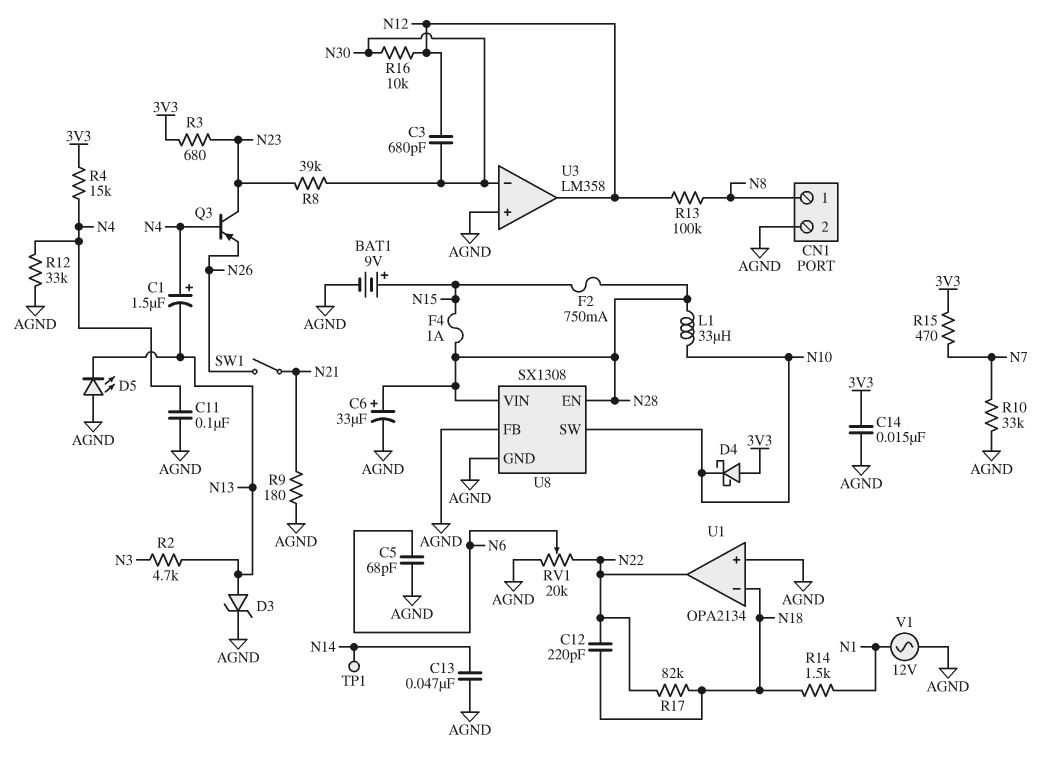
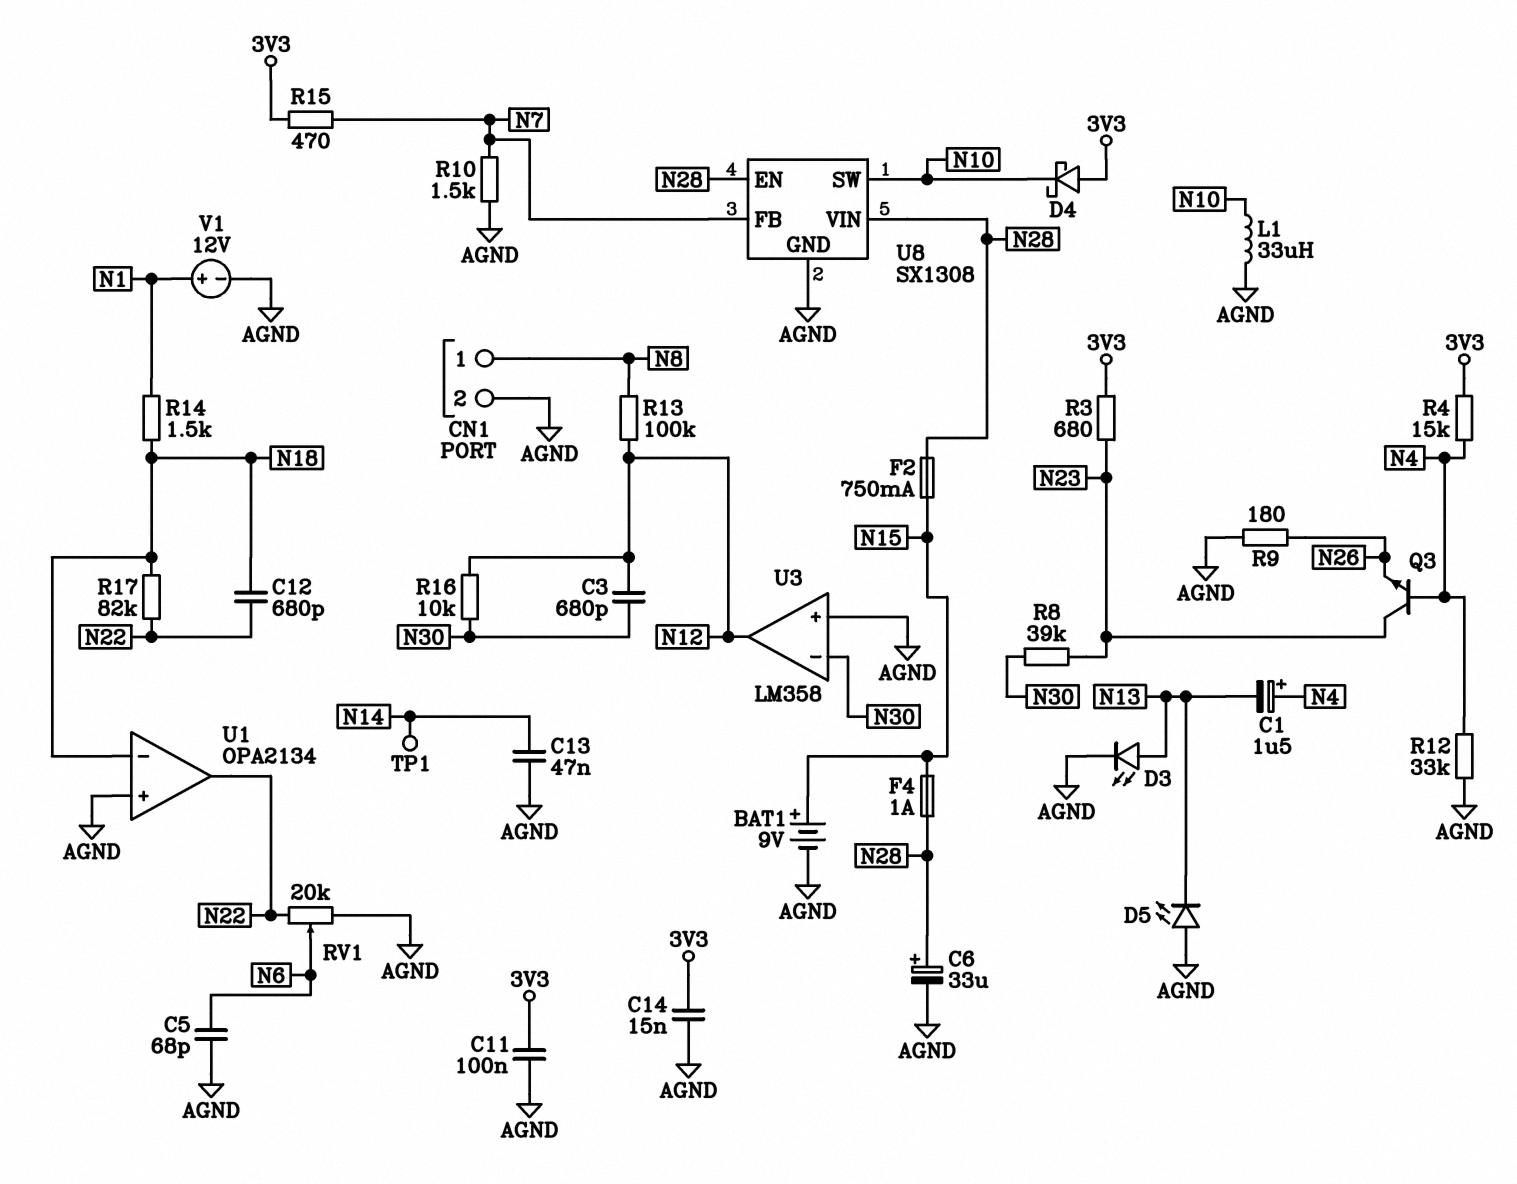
C11: 100nF (AGND, N4) -> 100nF (3V3, AGND)
C12: 220pF (N18, N22) -> 680pF (N18, N22)
D3: zener (A N13, K AGND) -> LED (A N13, K AGND)
L1: 33uH (N10, N28) -> 33uH (AGND, N10)
Q3: PNP (B N4, C N23, E N26) -> NPN (B N4, C N23, E N26)
R2: 4.7k (N3, N13) -> none
R9: 180 (AGND, N21) -> 180 (AGND, N26)
R10: 33k (AGND, N7) -> 1.5k (AGND, N7)
SW1: switch (N21, N26) -> none
U8 pin FB: AGND -> N7
V1: AC 12V (AGND, N1) -> 12V (plus N1, minus AGND)

